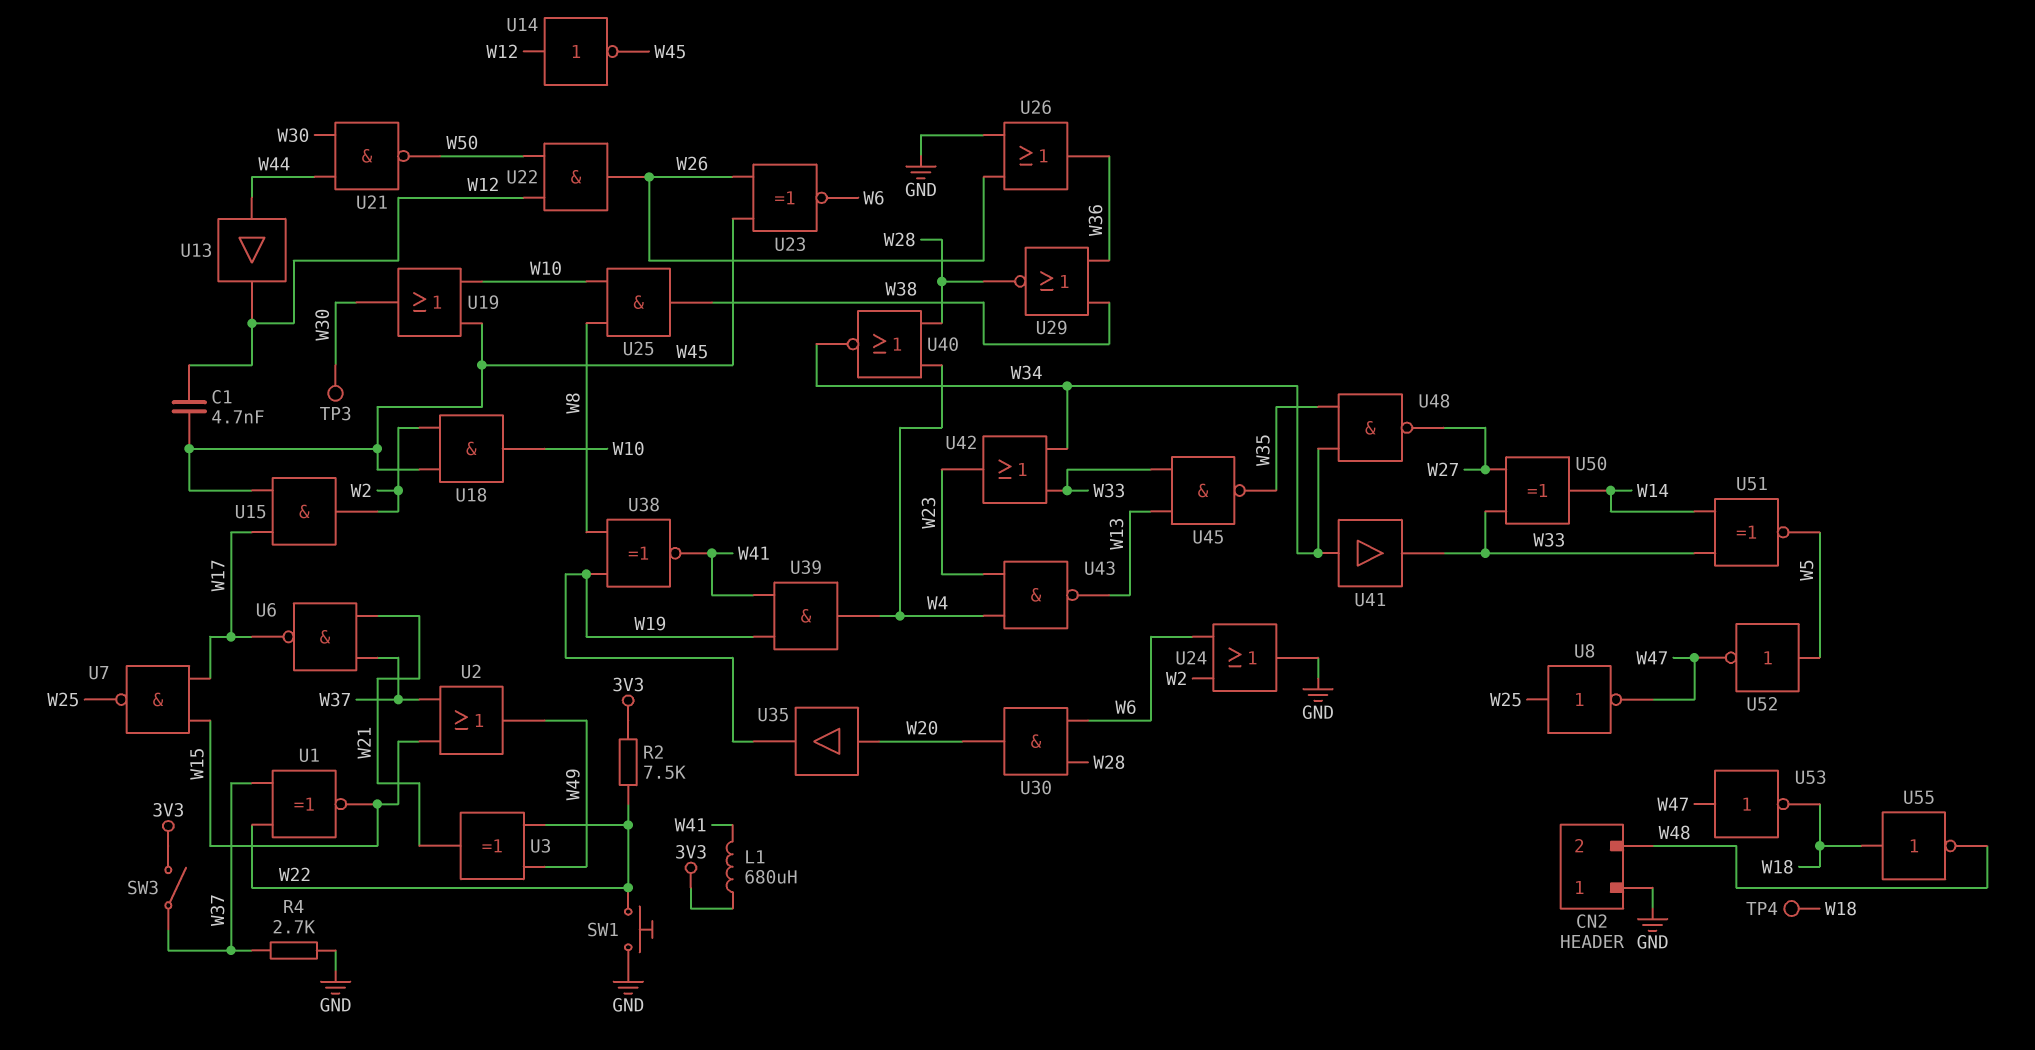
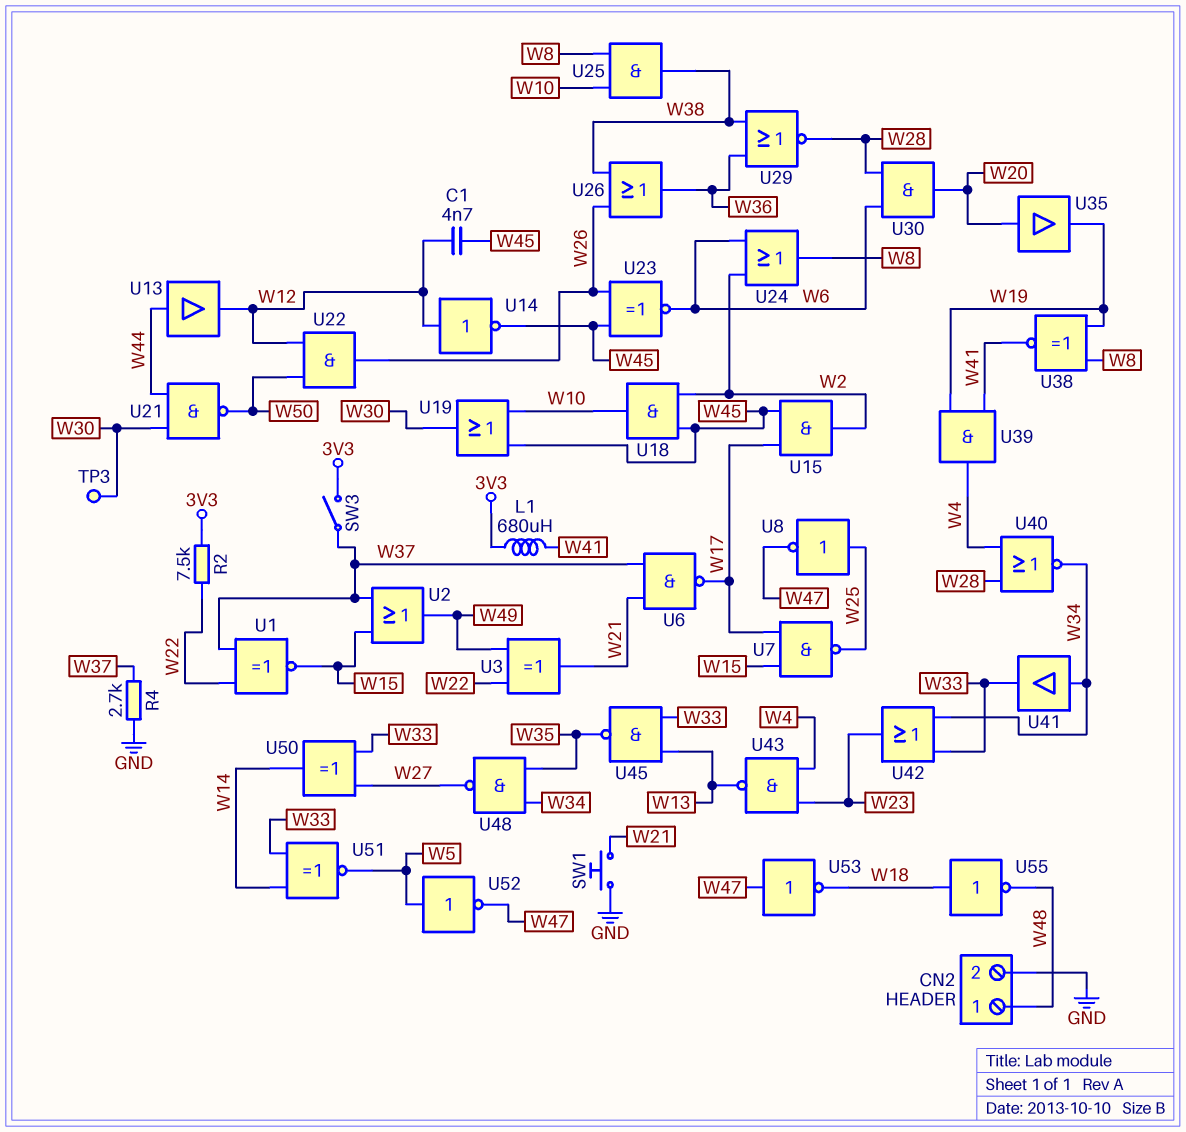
CN2 pin 1: GND -> W48
CN2 pin 2: W48 -> GND
SW1: button (GND, W22) -> button (GND, W21)
TP4: test point (W18) -> none
U24: OR (in W2, in W6, out GND) -> OR (in W2, in W6, out W8)
U26: OR (in GND, in W26, out W36) -> OR (in W26, in W38, out W36)

